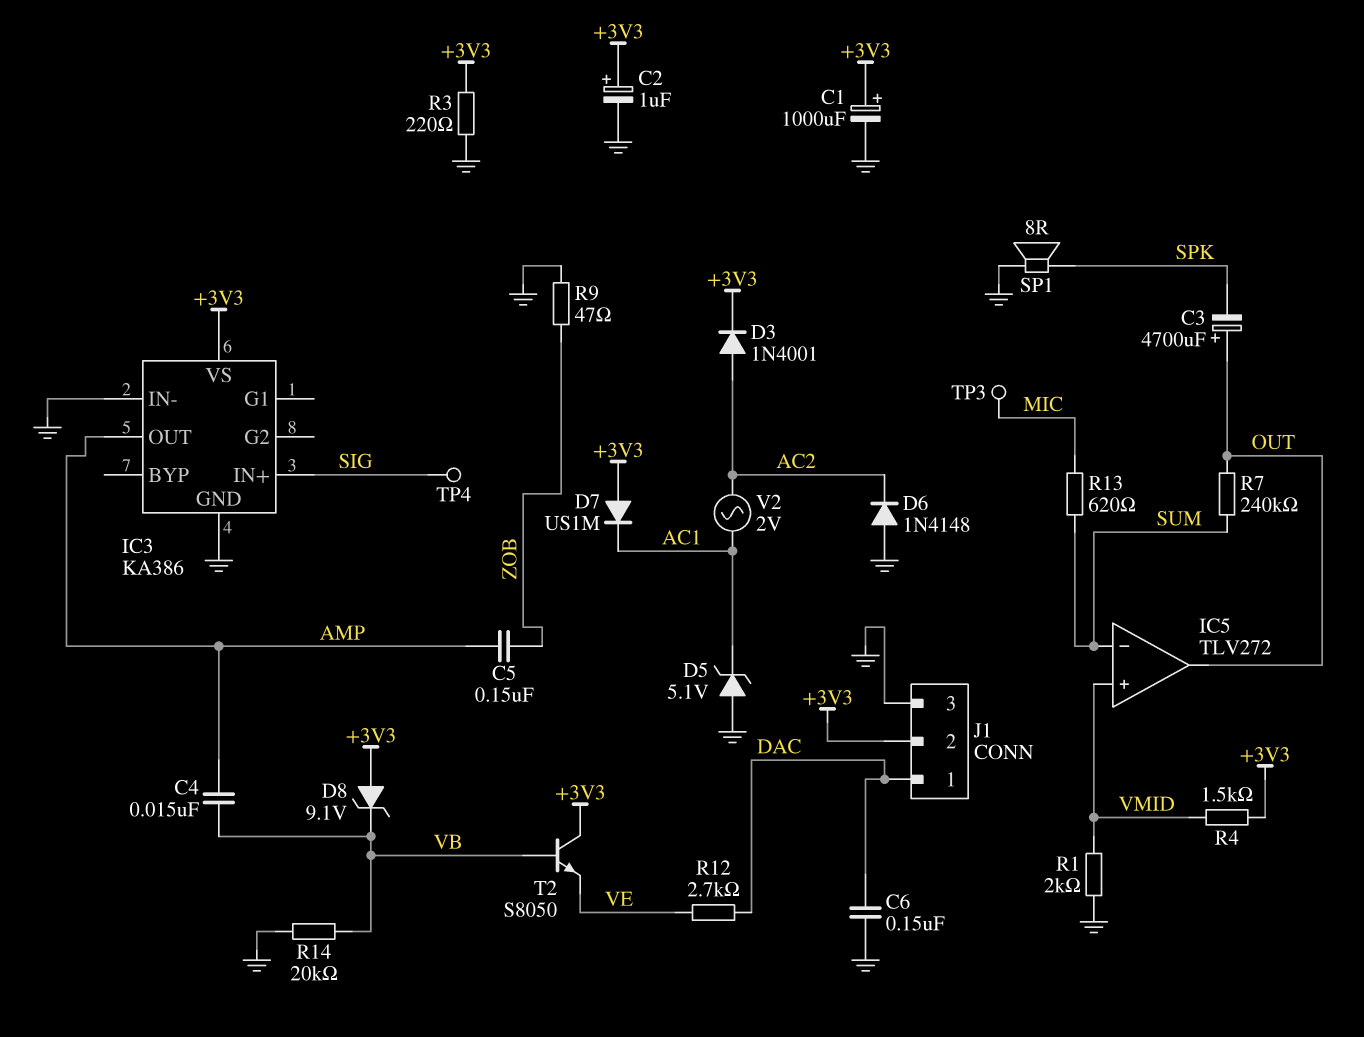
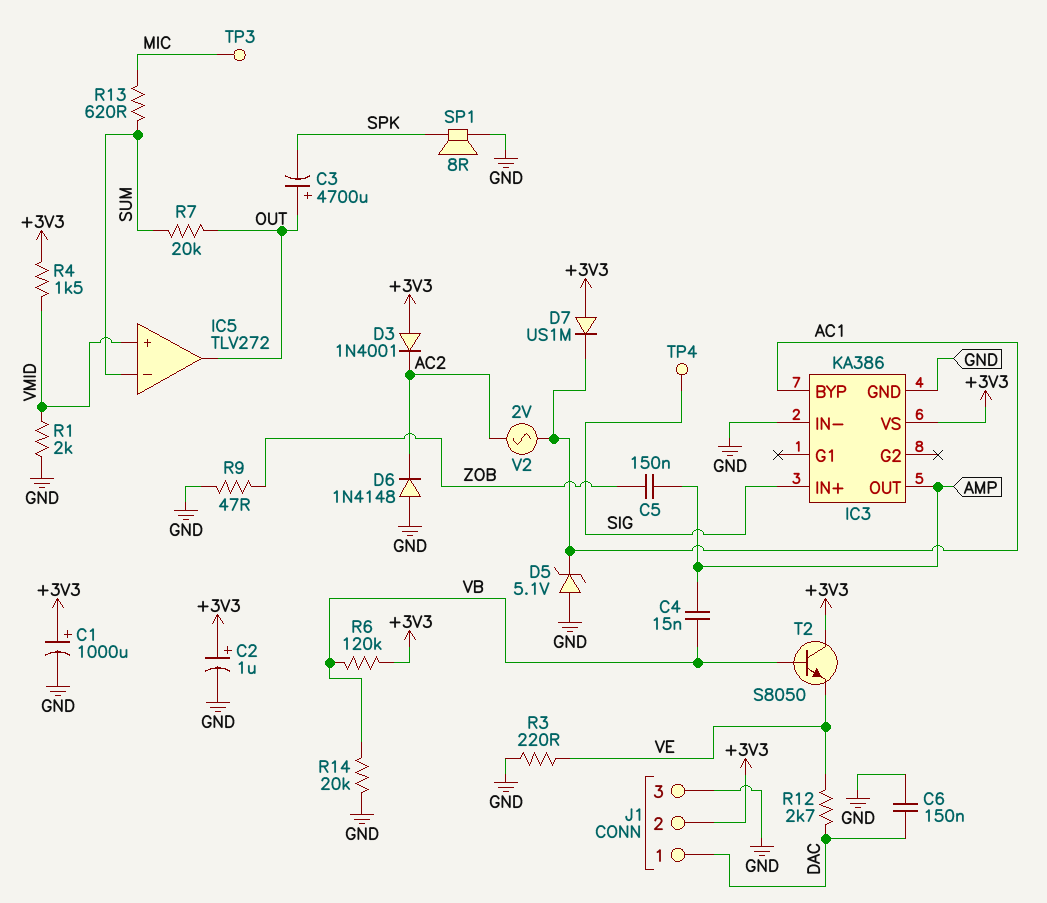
D3: diode 1N4001 (A AC2, K +3V3) -> diode 1N4001 (A +3V3, K AC2)
D8: zener 9.1V (A +3V3, K VB) -> none
IC3 pin BYP: none -> AC1
R3: 220 (+3V3, GND) -> 220 (GND, VE)
R6: none -> 120k (+3V3, VB)
R7: 240k (OUT, SUM) -> 20k (OUT, SUM)

